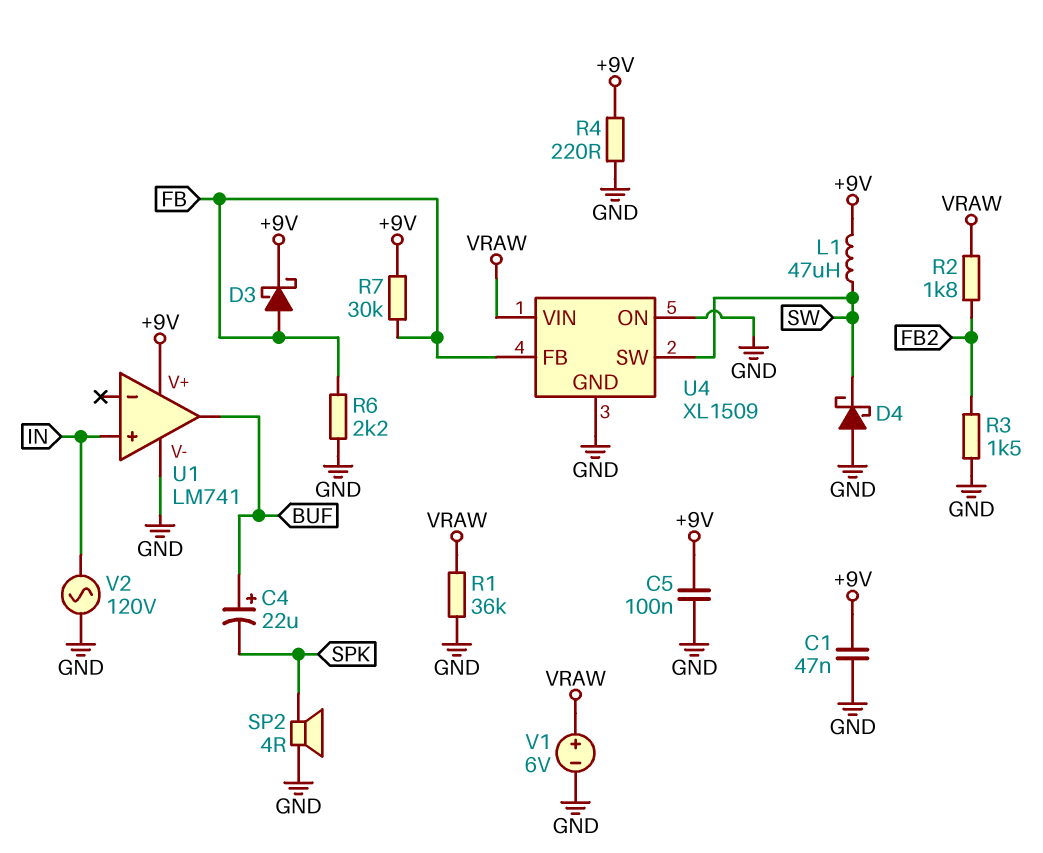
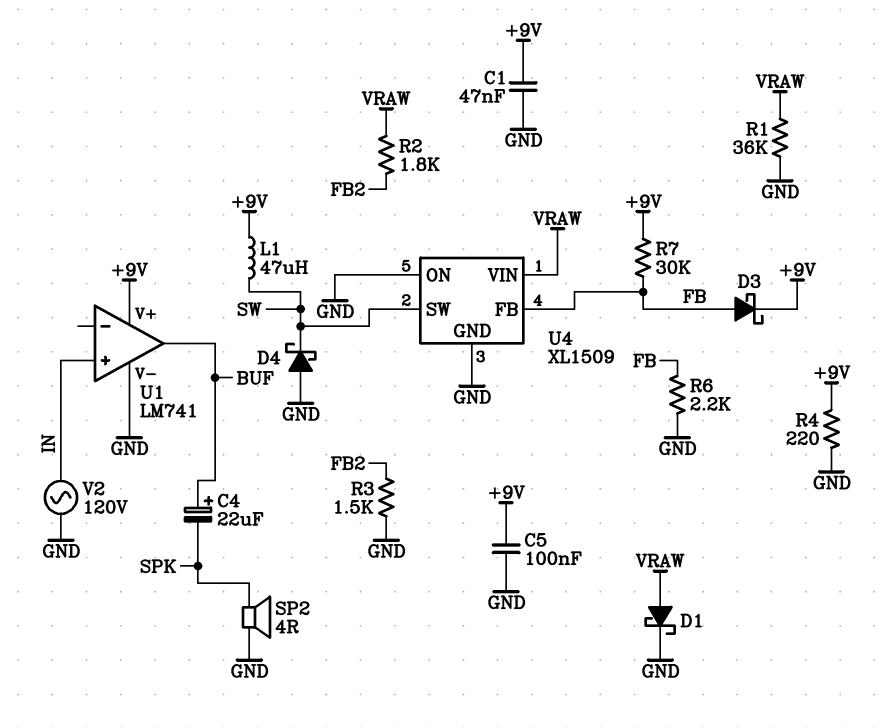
D1: none -> schottky (A VRAW, K GND)
V1: 6V (plus VRAW, minus GND) -> none

